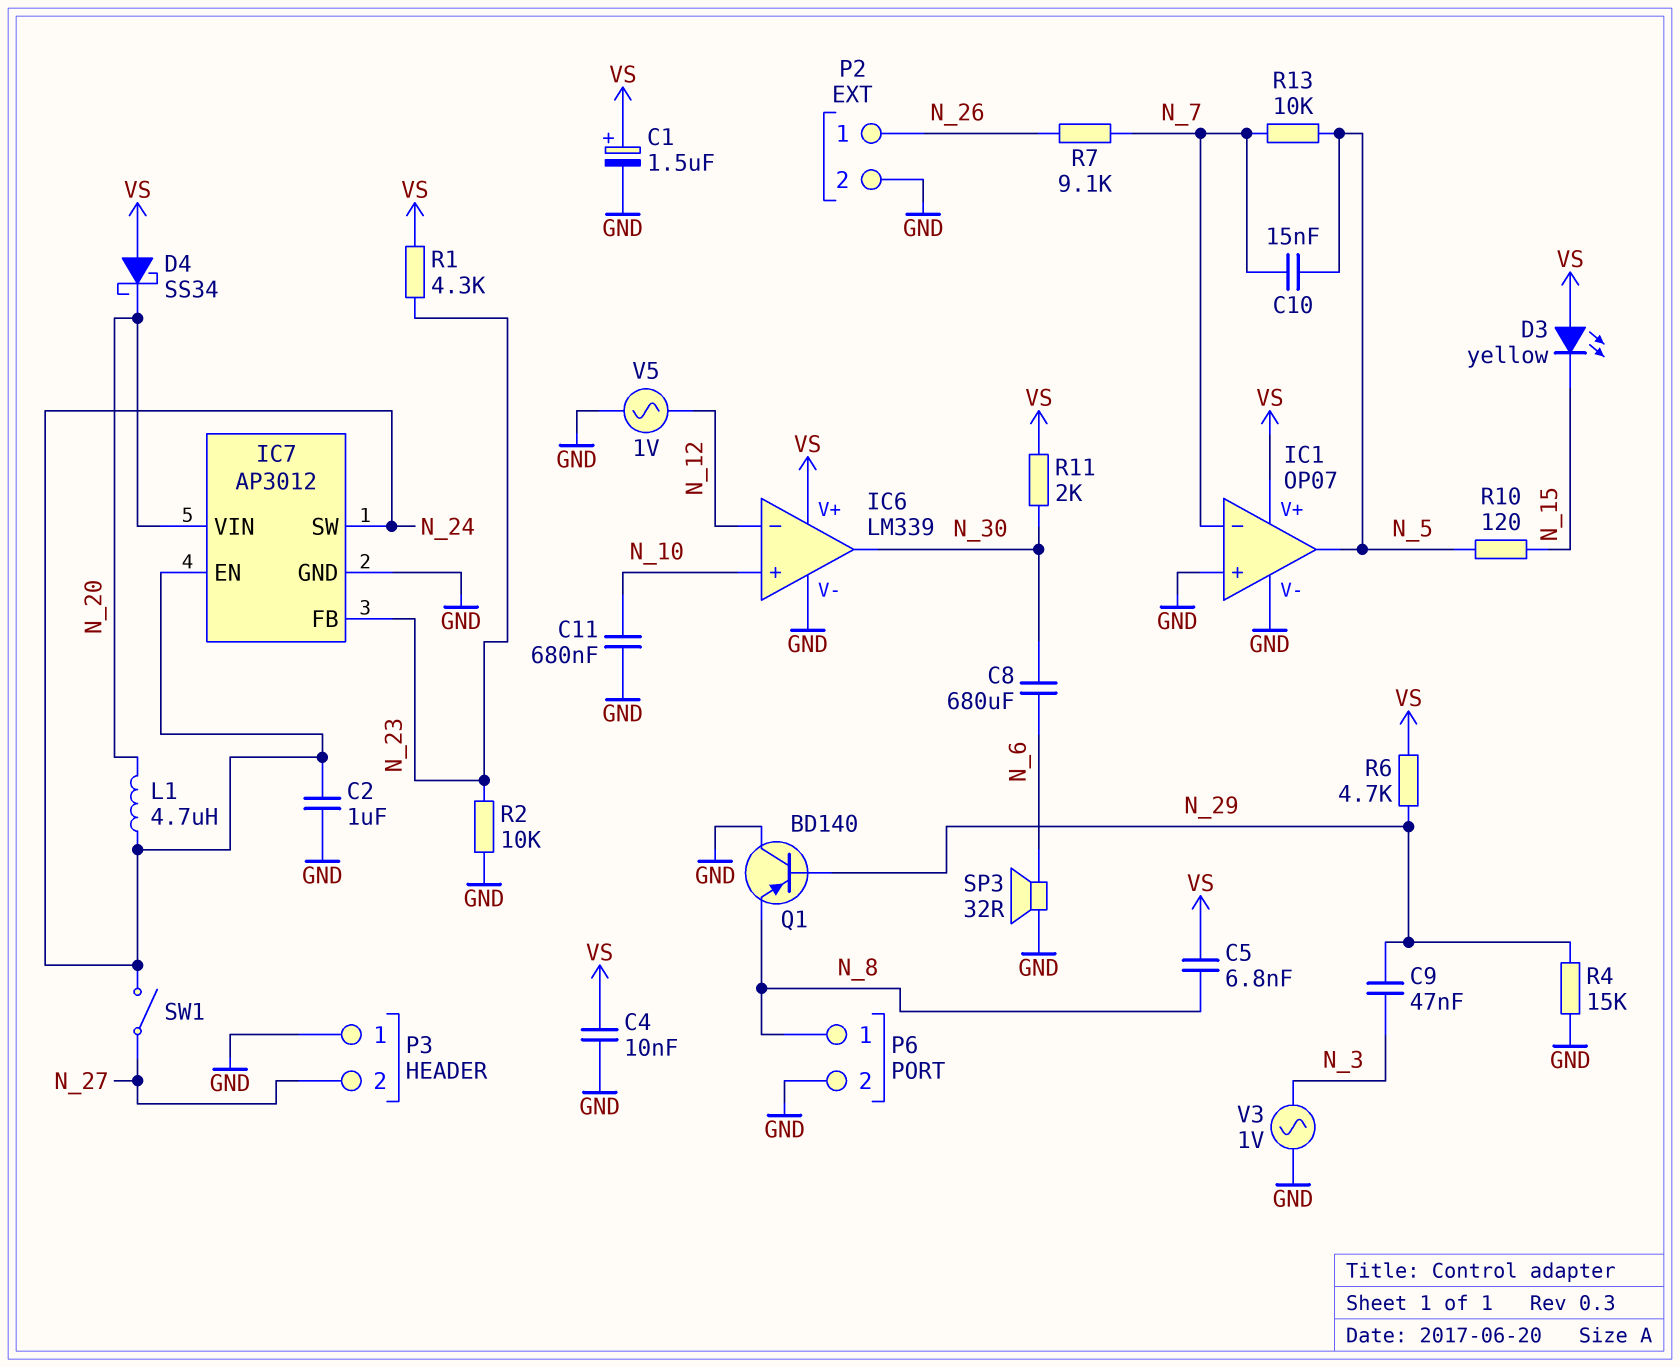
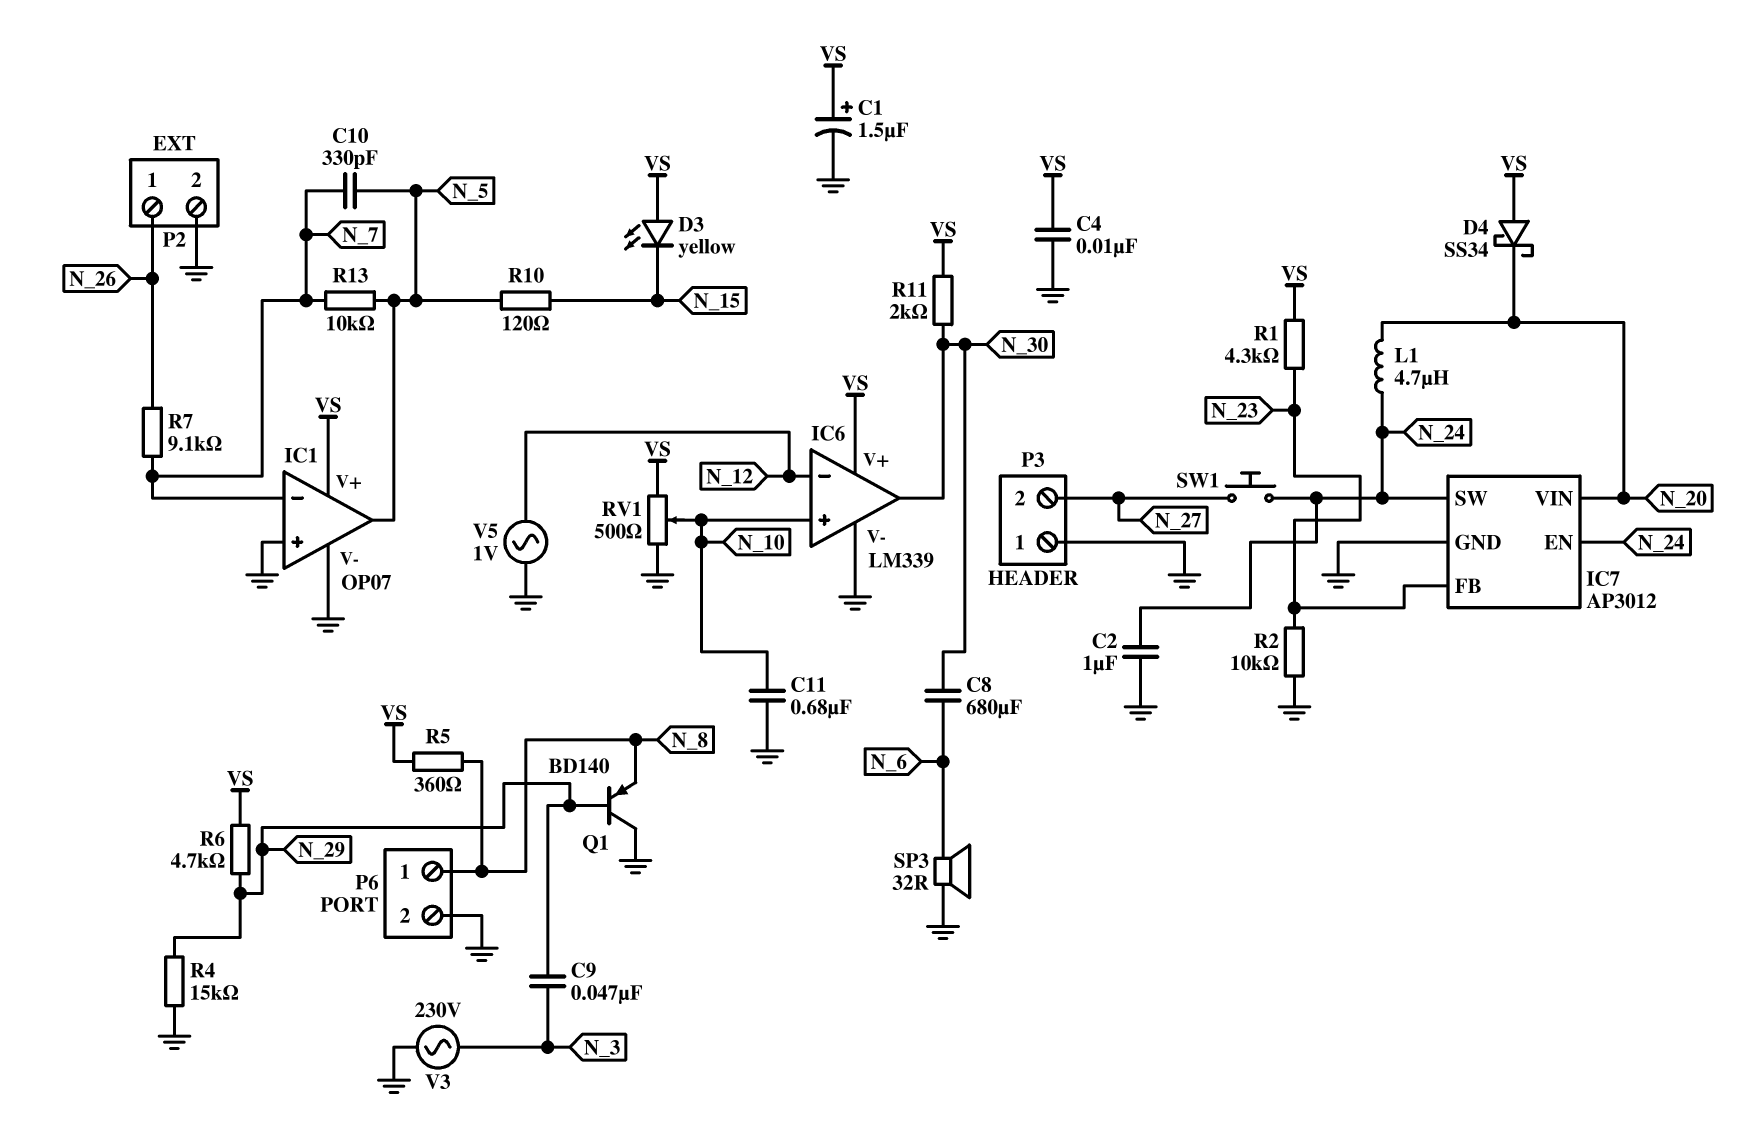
C5: 6.8nF (N_8, VS) -> none
C10: 15nF (N_5, N_7) -> 330pF (N_5, N_7)
R5: none -> 360 (N_8, VS)
RV1: none -> 500 (GND, VS, wiper N_10)
SW1: switch (N_24, N_27) -> button (N_24, N_27)
V3: AC 1V (GND, N_3) -> AC 230V (GND, N_3)

